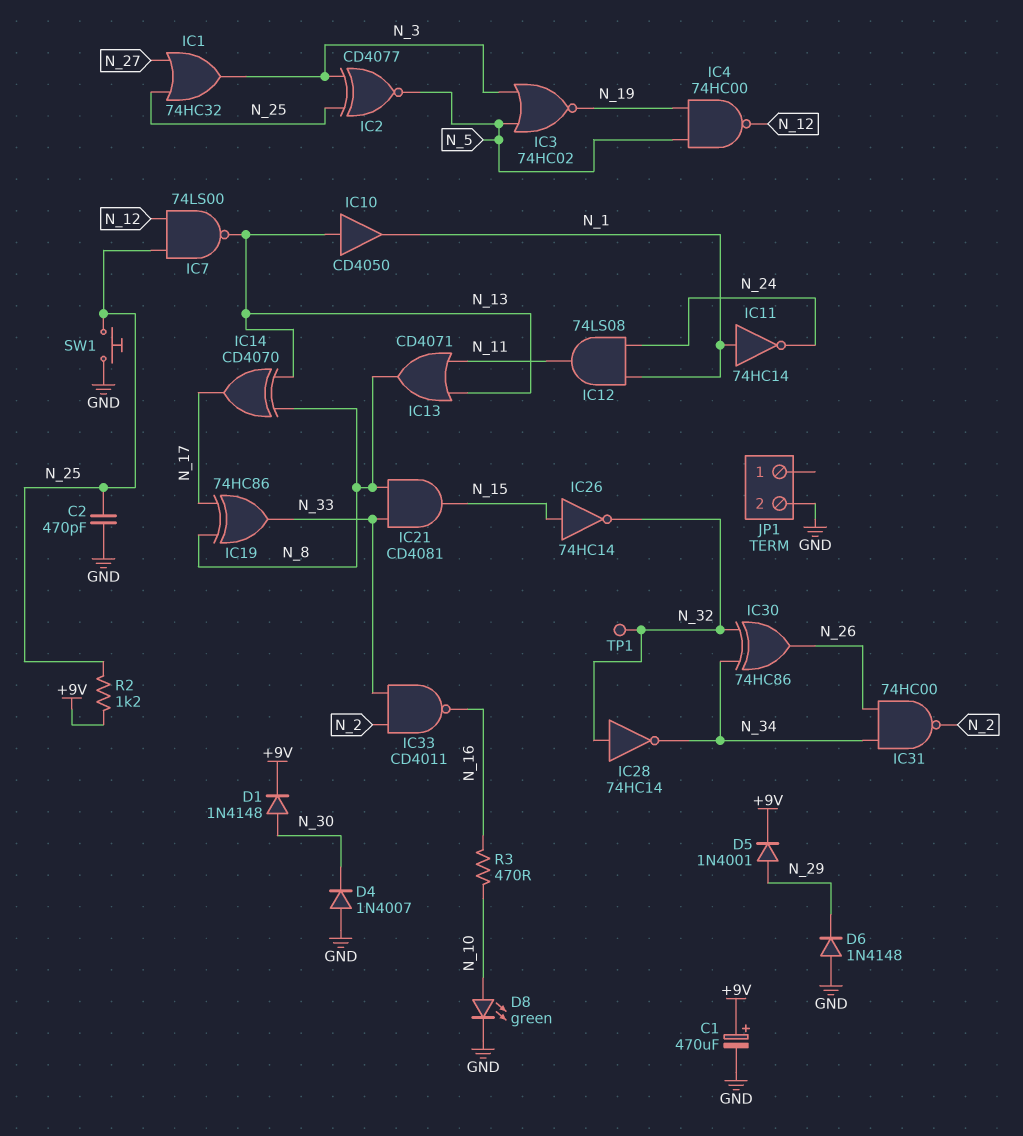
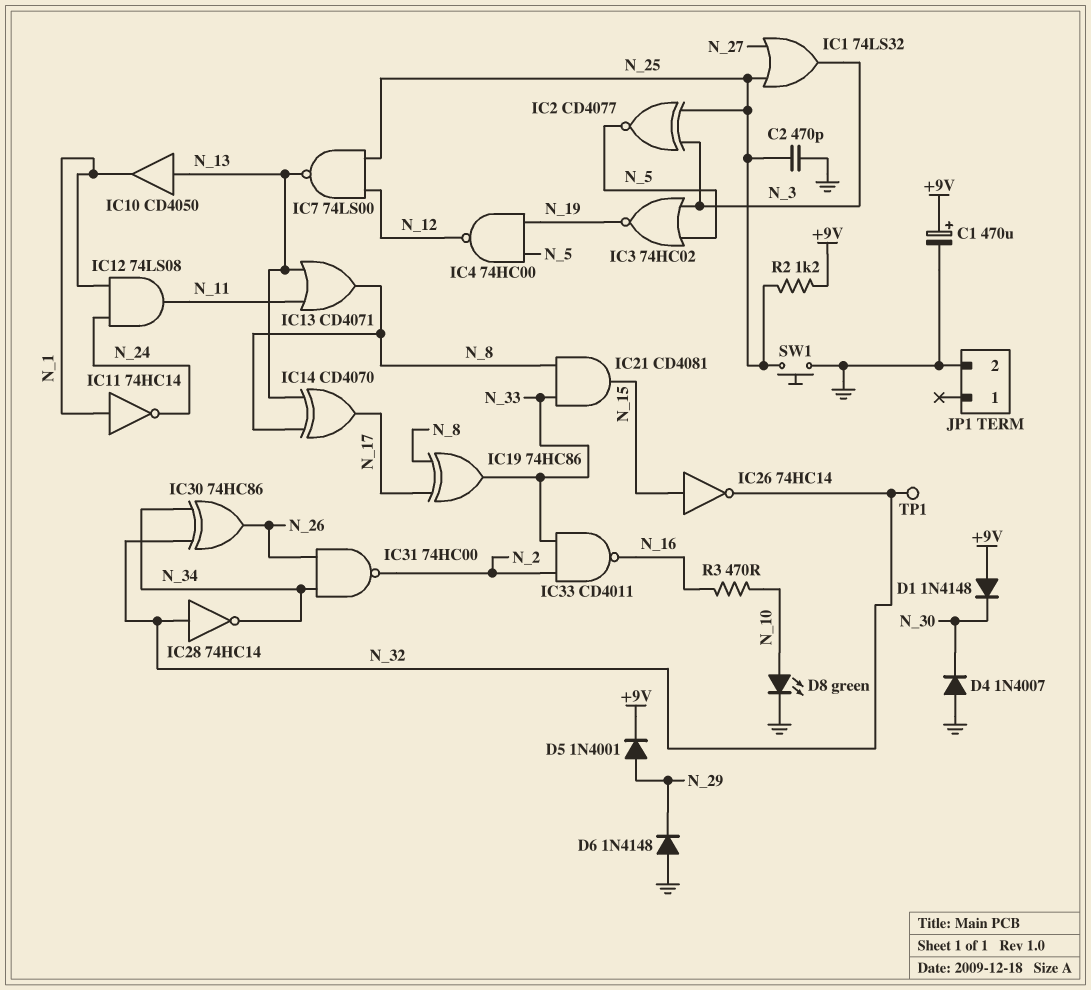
D1: diode 1N4148 (A N_30, K +9V) -> diode 1N4148 (A +9V, K N_30)
IC1: OR 74HC32 (in N_25, in N_27, out N_3) -> OR 74LS32 (in N_25, in N_27, out N_3)

